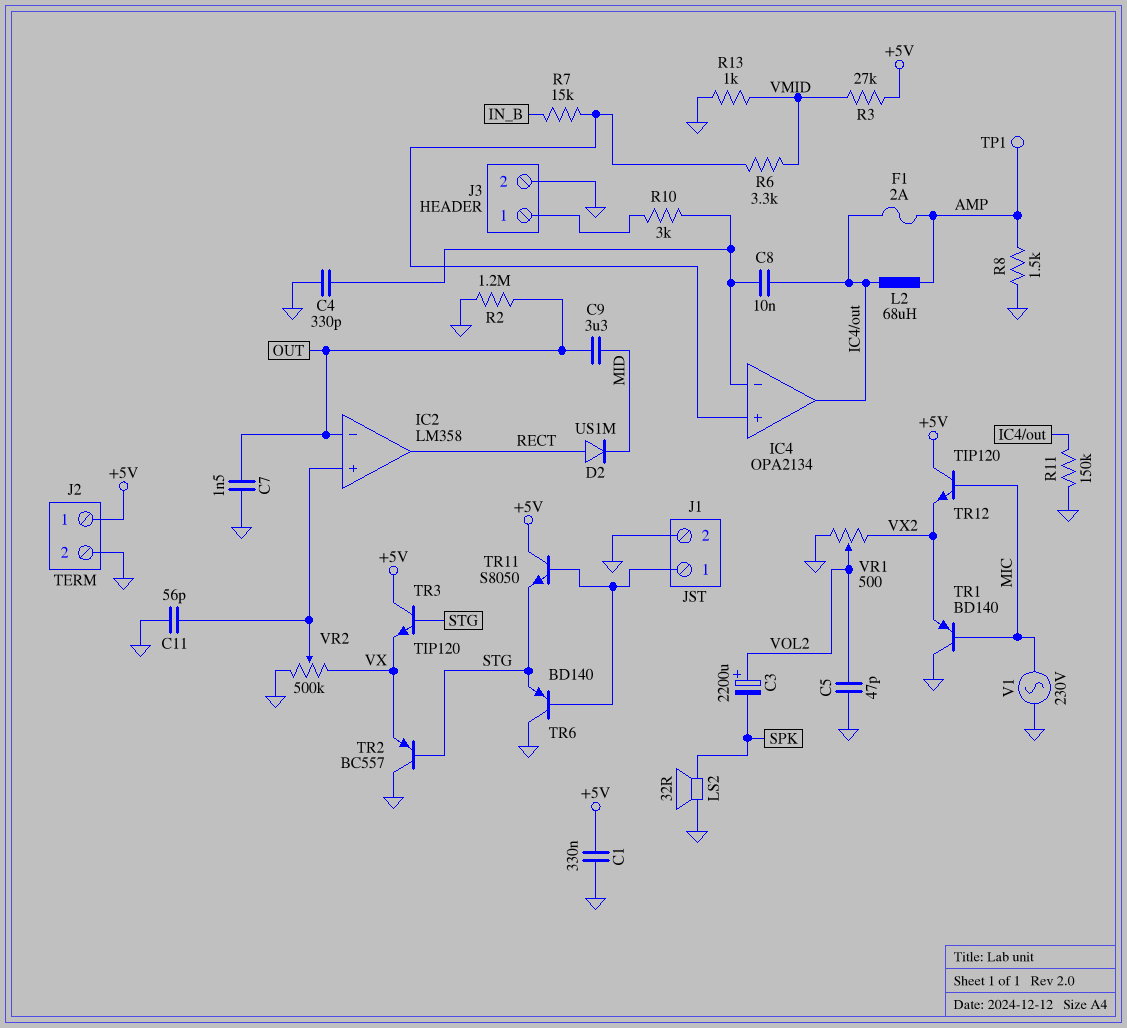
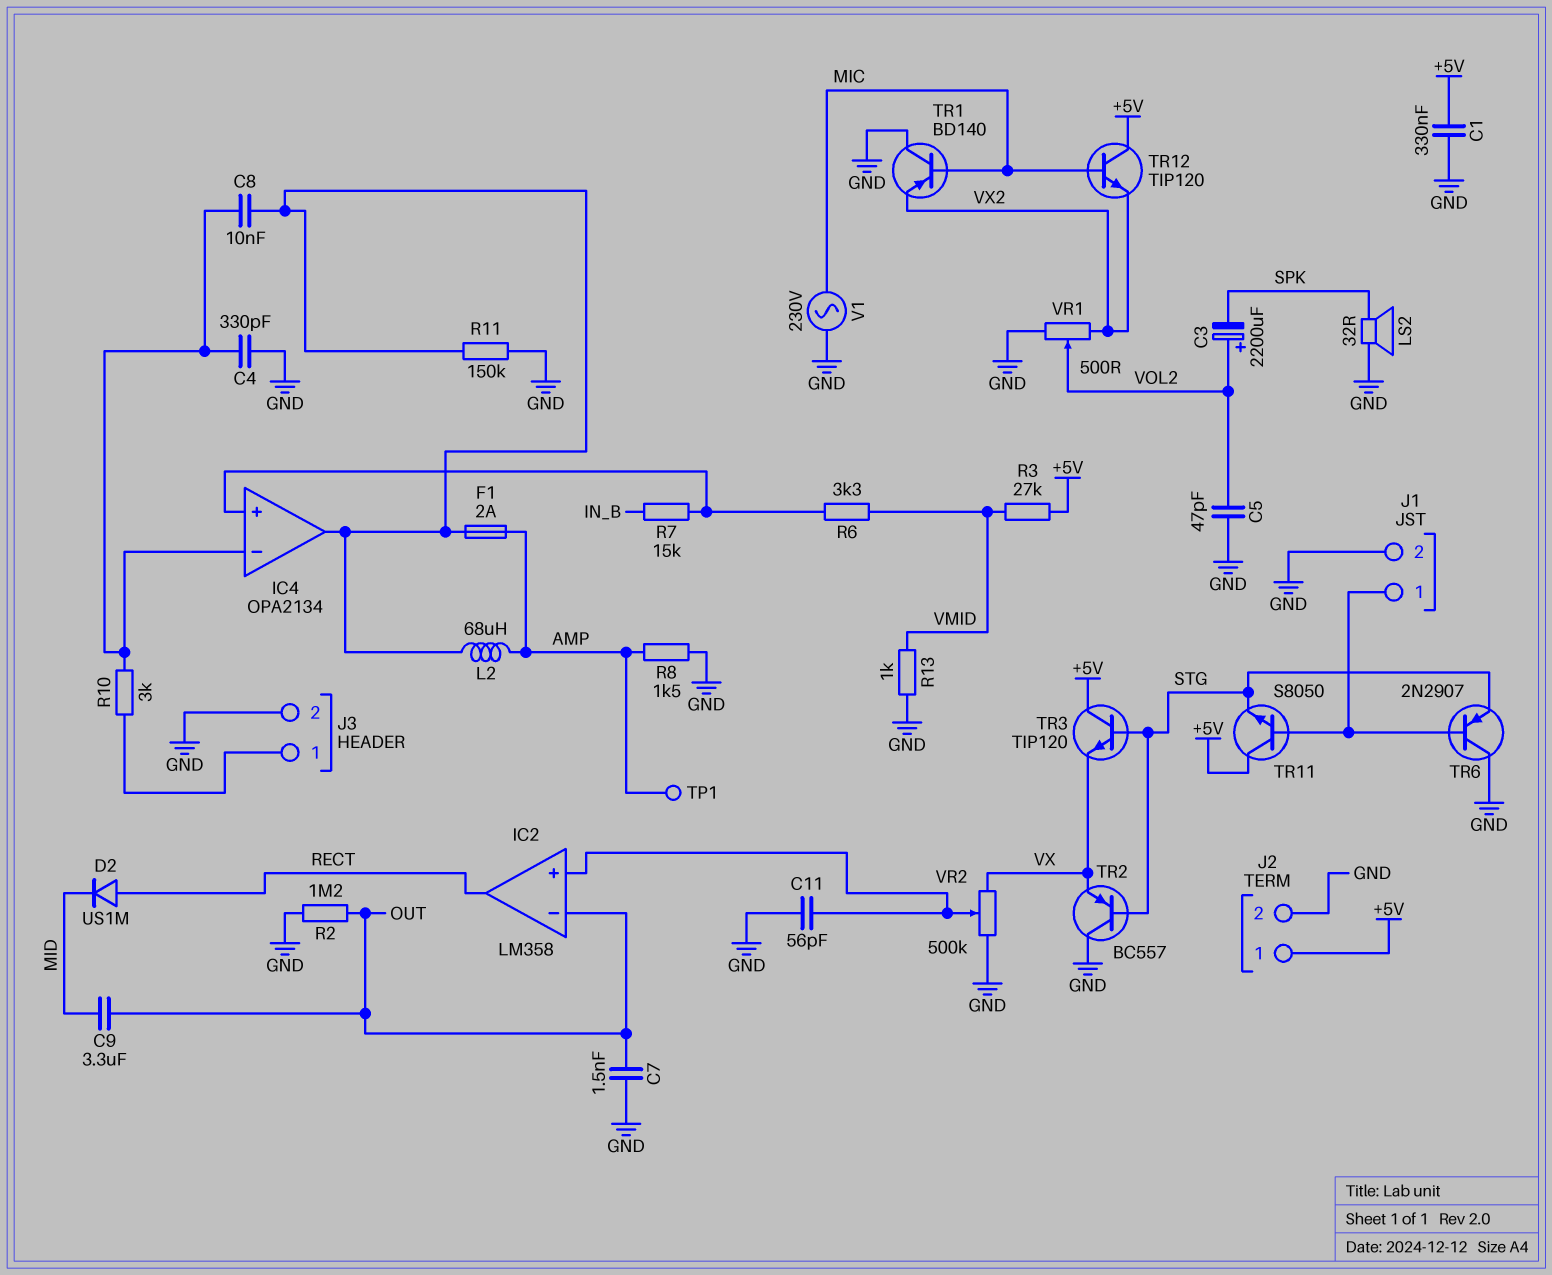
TR6: PNP BD140 (B J1/1, C GND, E STG) -> PNP 2N2907 (B J1/1, C GND, E STG)

